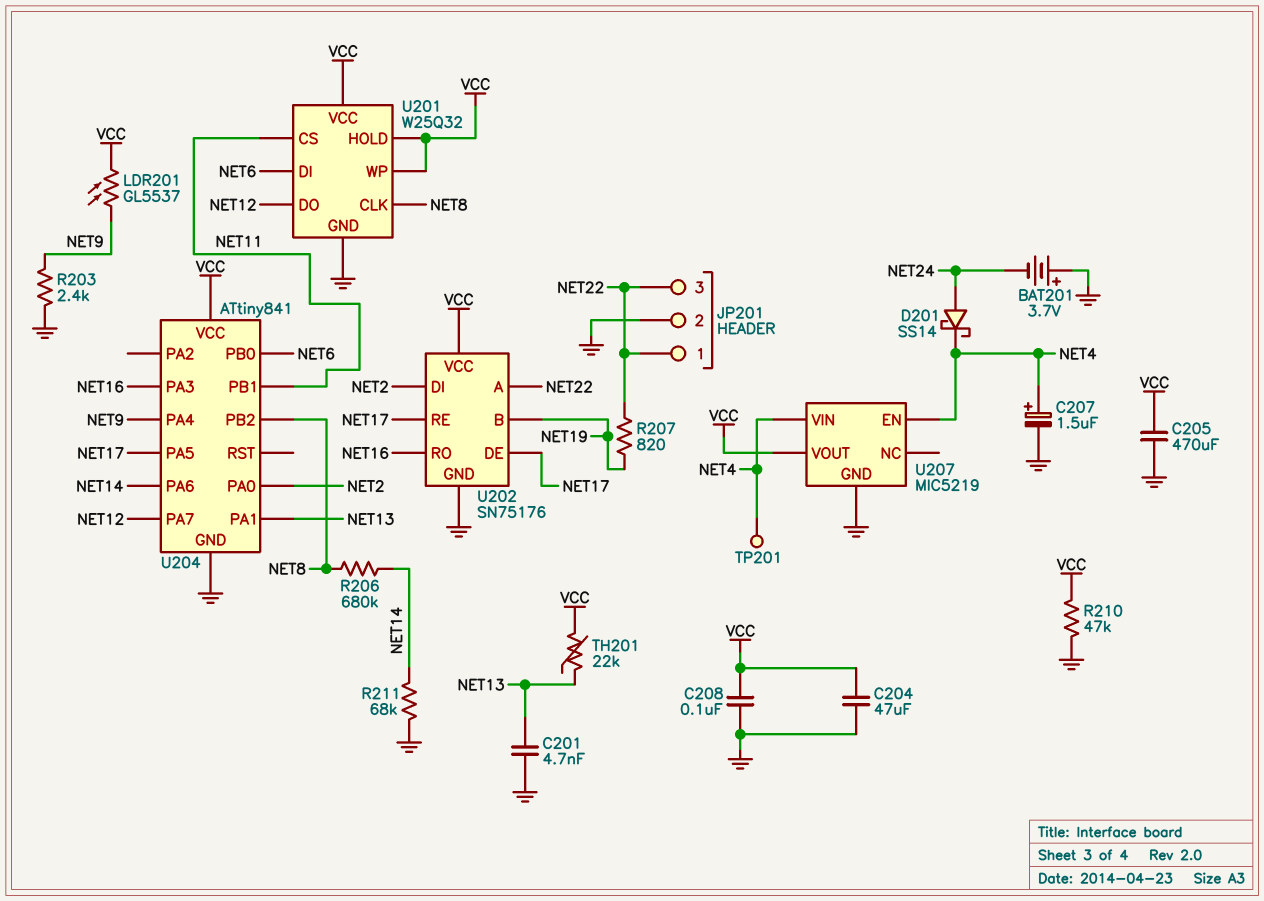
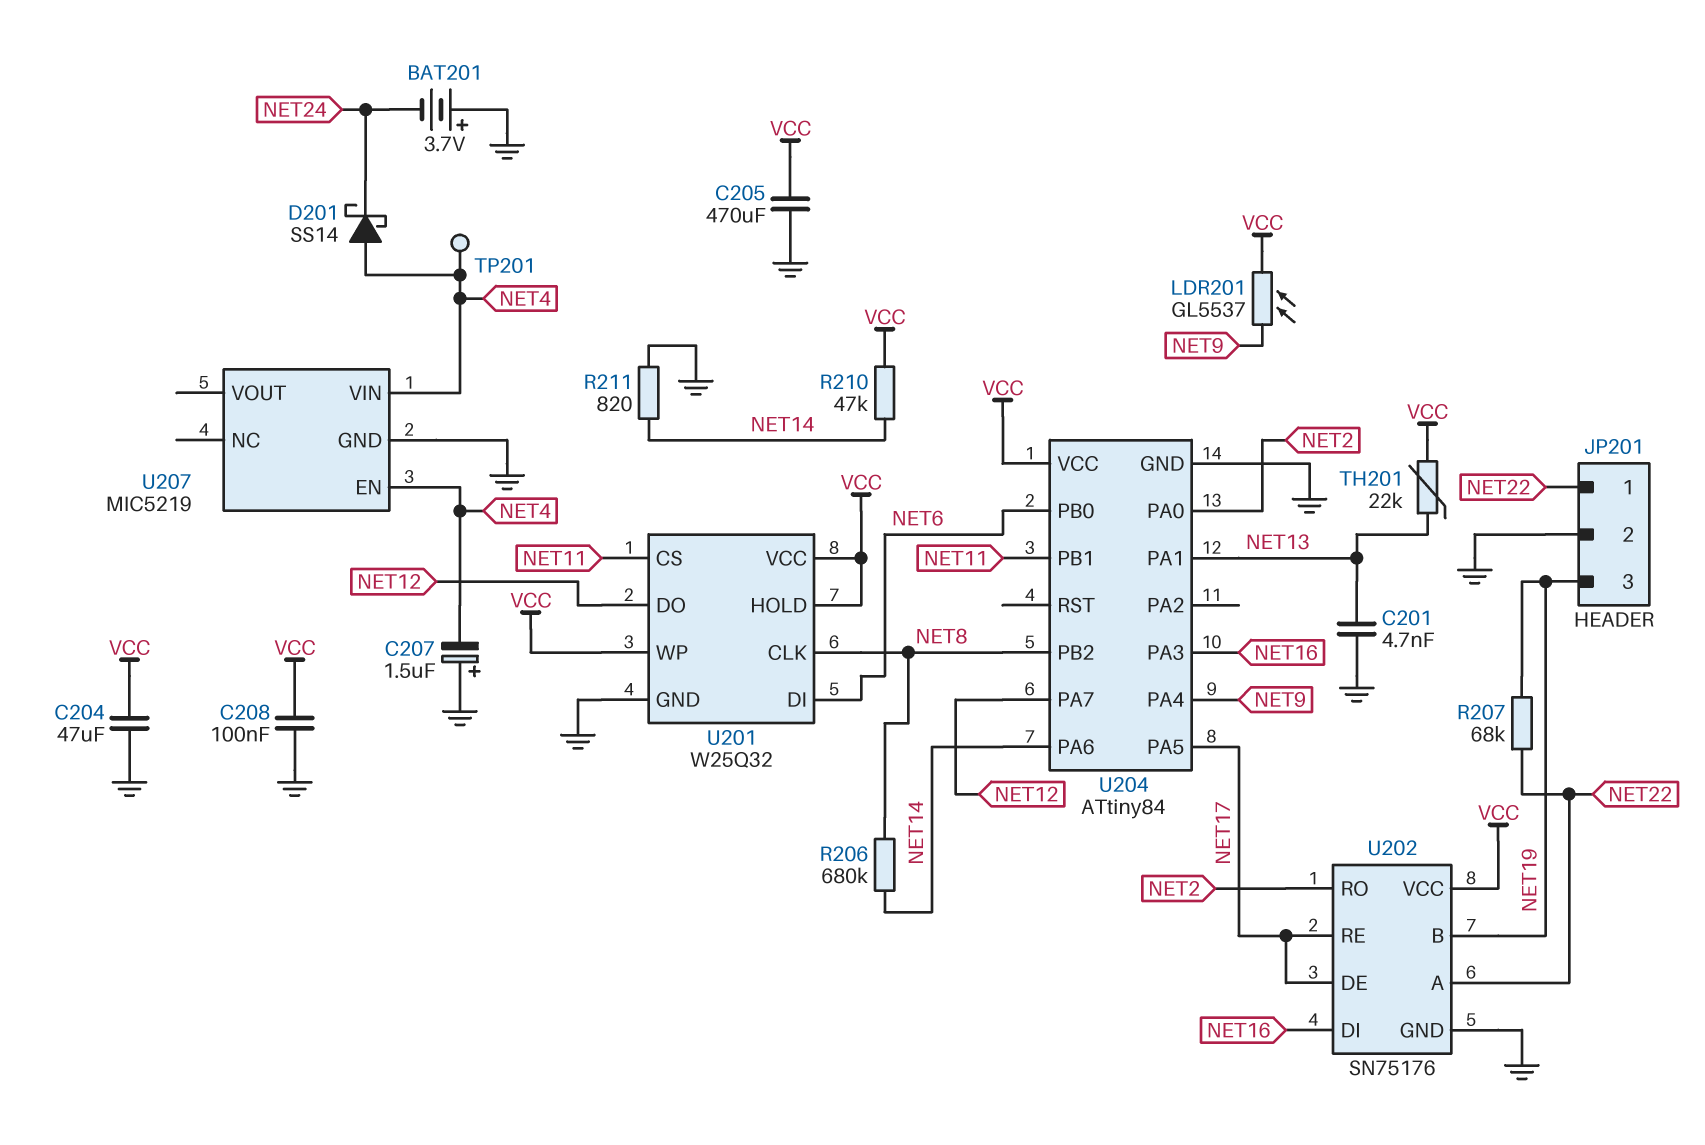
C207: 1.5uF (plus NET4, minus GND) -> 1.5uF (plus GND, minus NET4)
D201: schottky SS14 (A NET24, K NET4) -> schottky SS14 (A NET4, K NET24)
JP201 pin 3: NET22 -> NET19
R203: 2.4k (GND, NET9) -> none
R207: 820 (NET19, NET22) -> 68k (NET19, NET22)
R210: 47k (GND, VCC) -> 47k (NET14, VCC)
R211: 68k (GND, NET14) -> 820 (GND, NET14)
U202 pin DI: NET2 -> NET16
U202 pin RO: NET16 -> NET2
U204: ATtiny841 -> ATtiny84
U207 pin VOUT: VCC -> none

